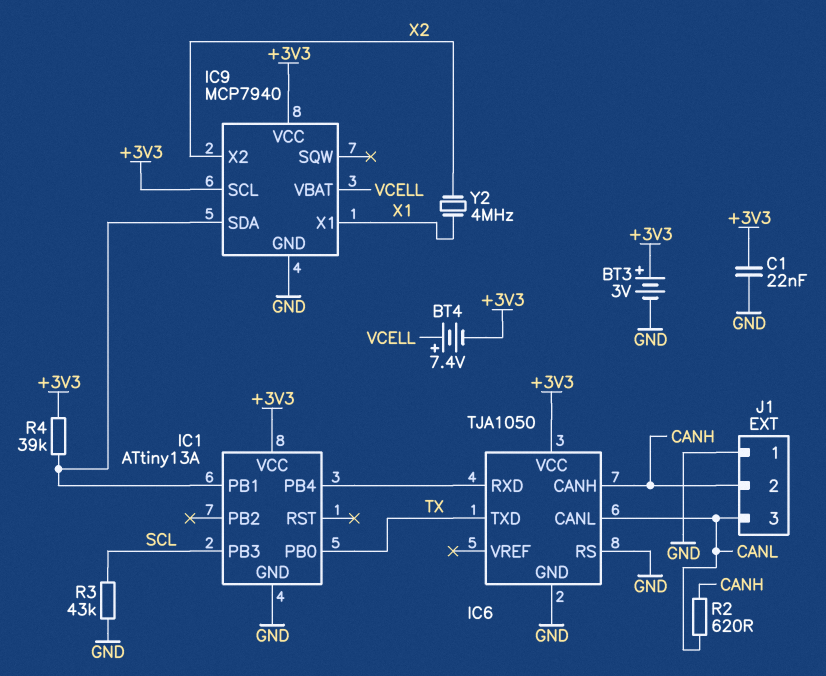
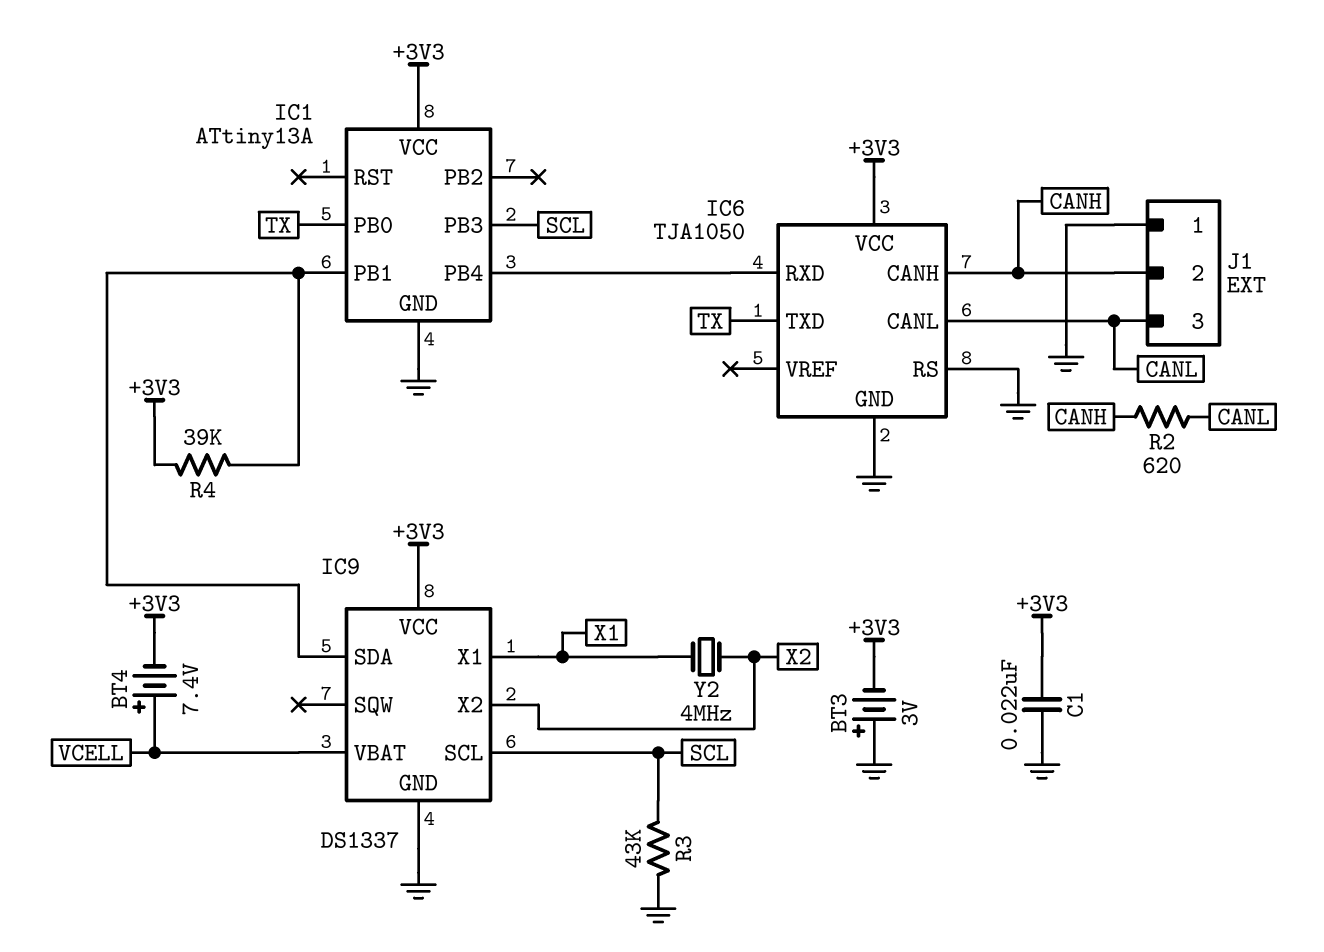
BT3: 3V (plus +3V3, minus GND) -> 3V (plus GND, minus +3V3)
IC9: MCP7940 -> DS1337
IC9 pin SCL: +3V3 -> SCL

